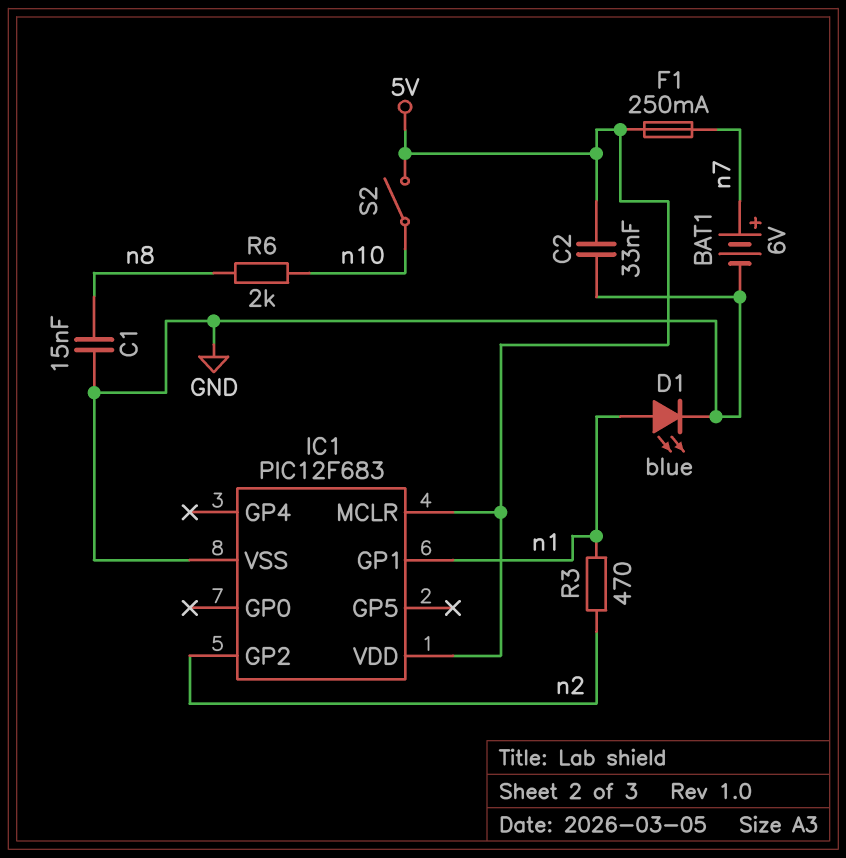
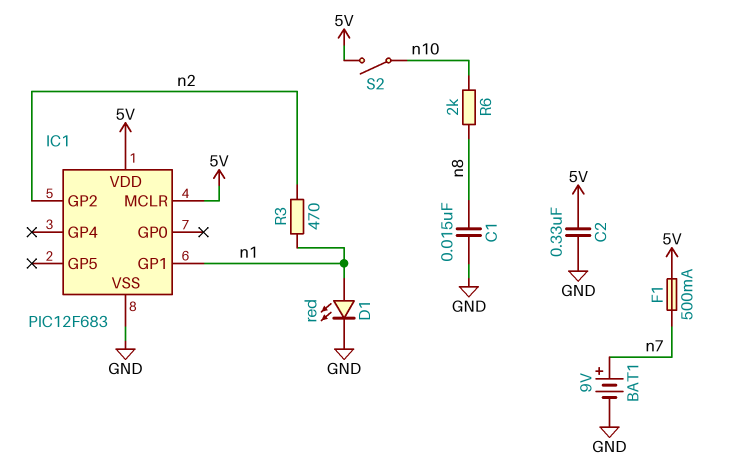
BAT1: 6V (plus n7, minus GND) -> 9V (plus n7, minus GND)
C2: 33nF (5V, GND) -> 330nF (5V, GND)
D1: LED blue (A n1, K GND) -> LED red (A n1, K GND)
F1: 250mA (5V, n7) -> 500mA (5V, n7)

